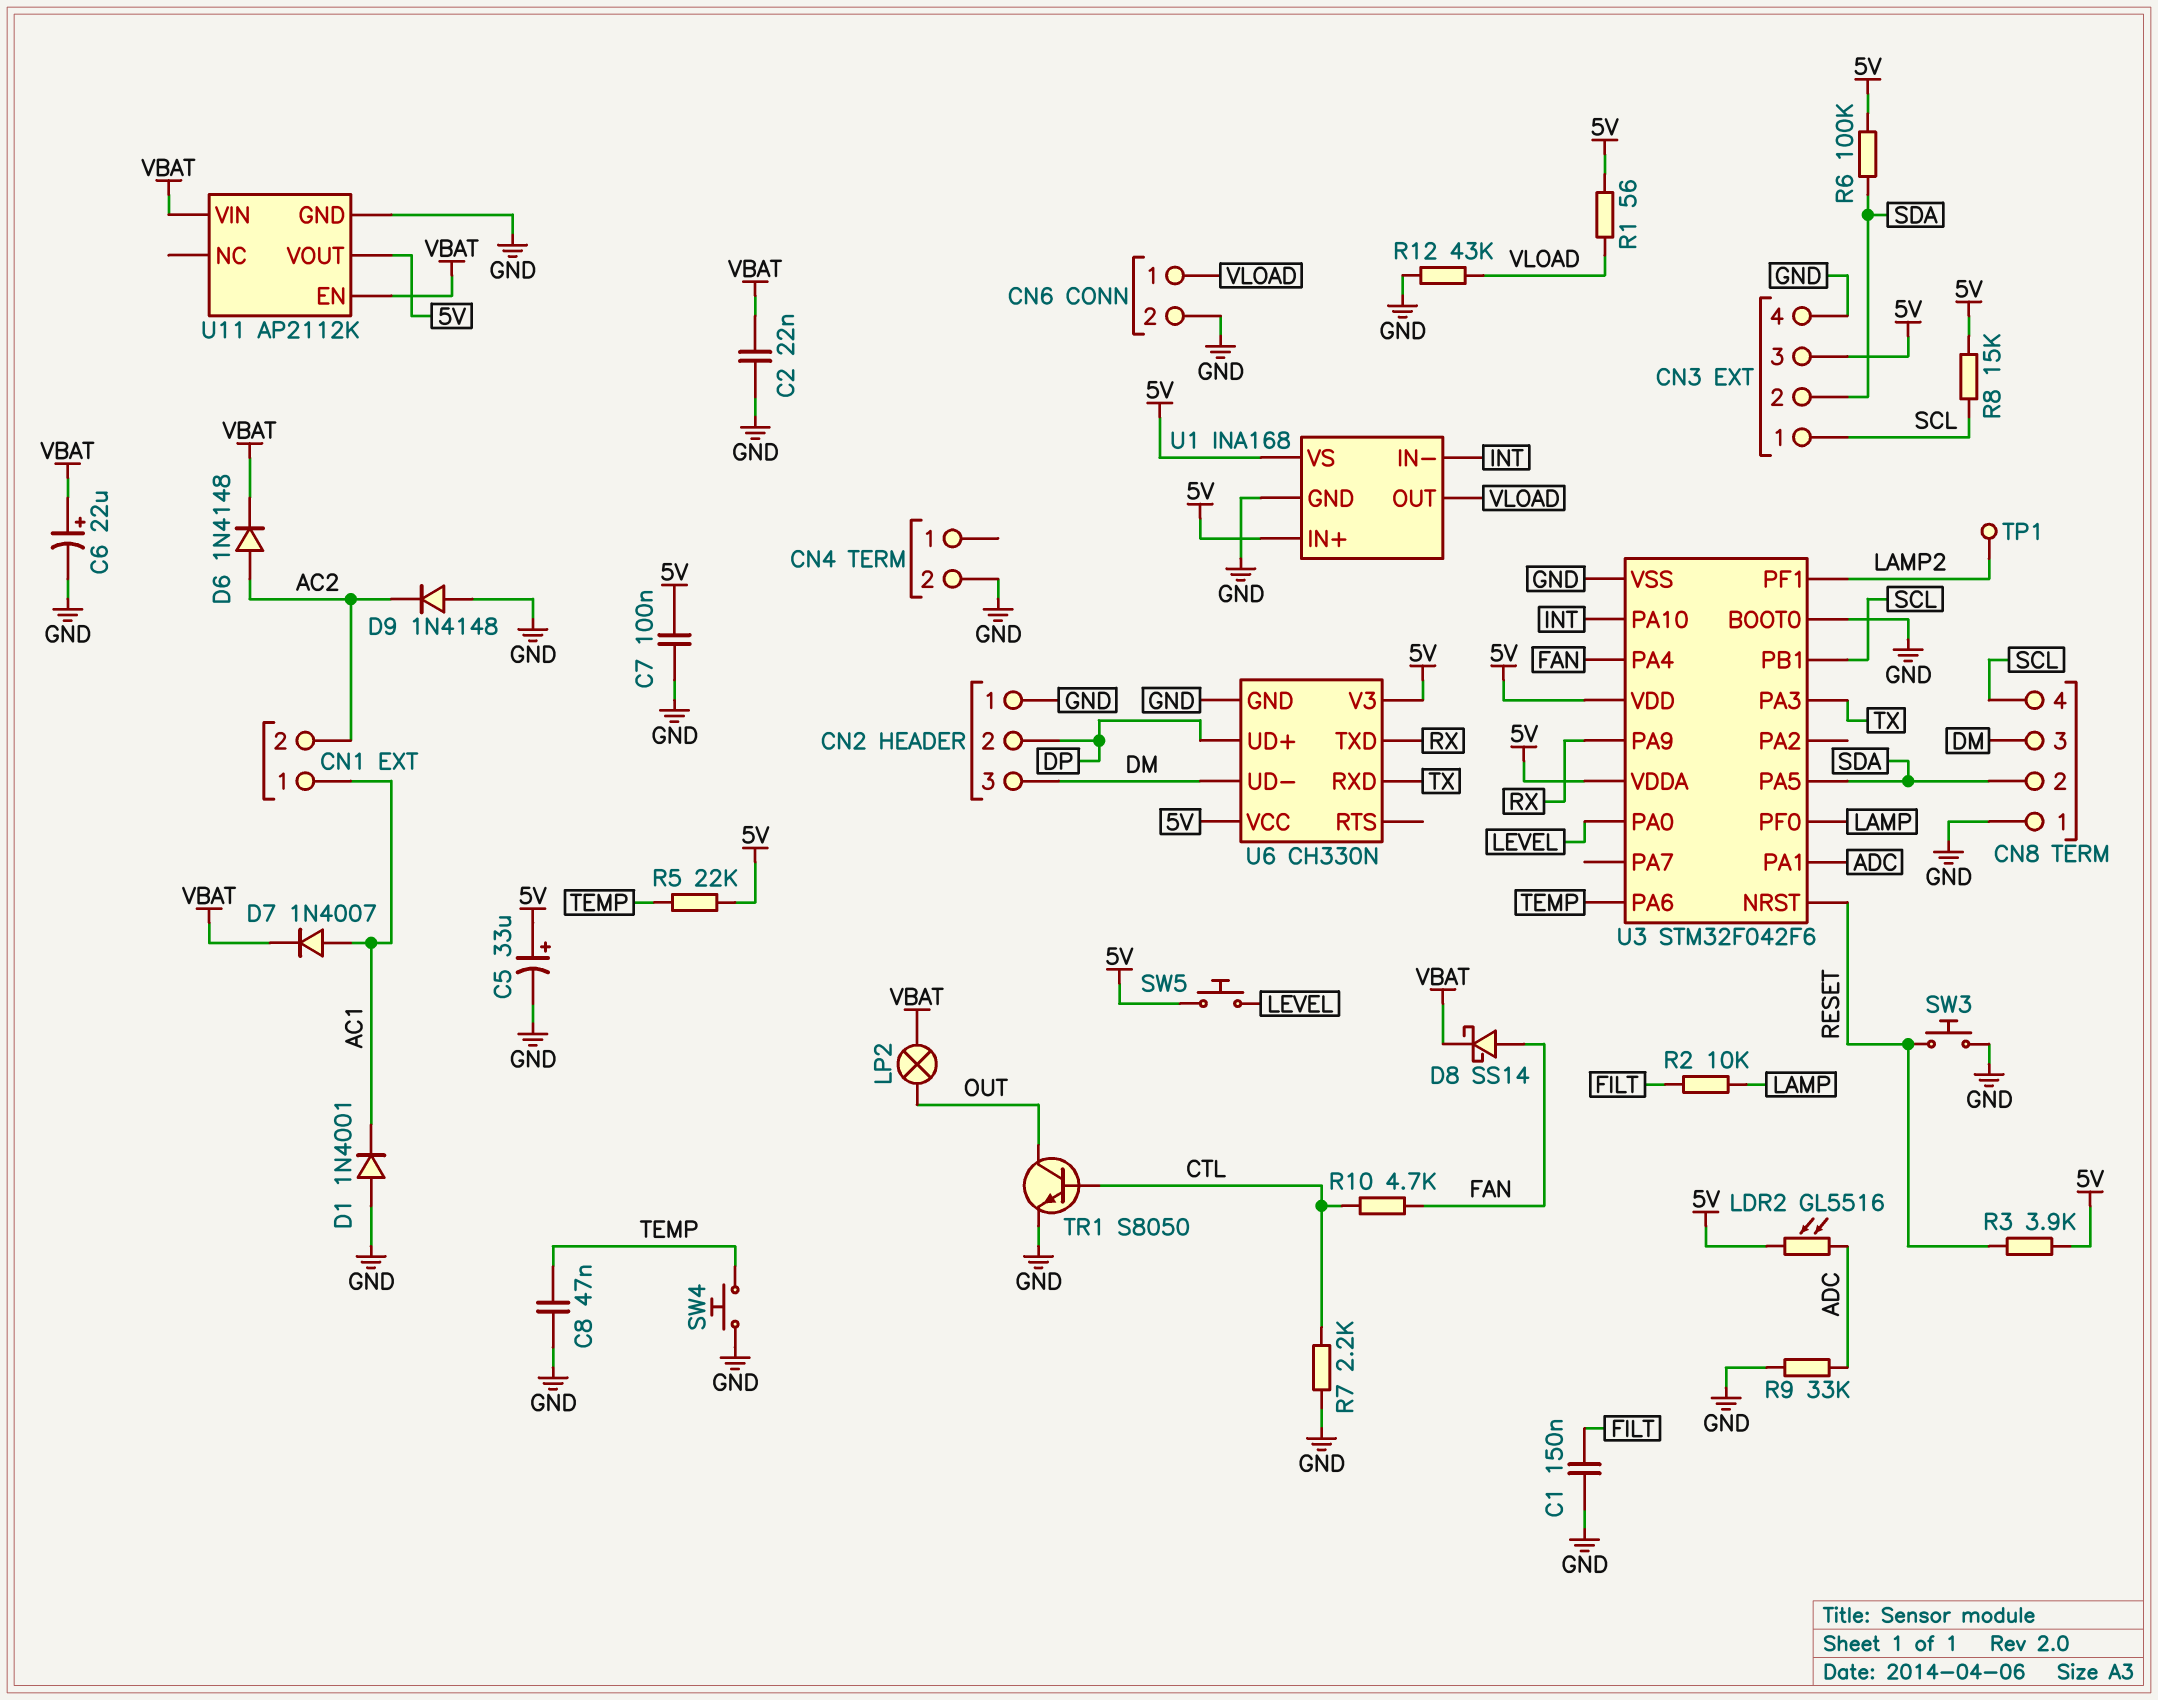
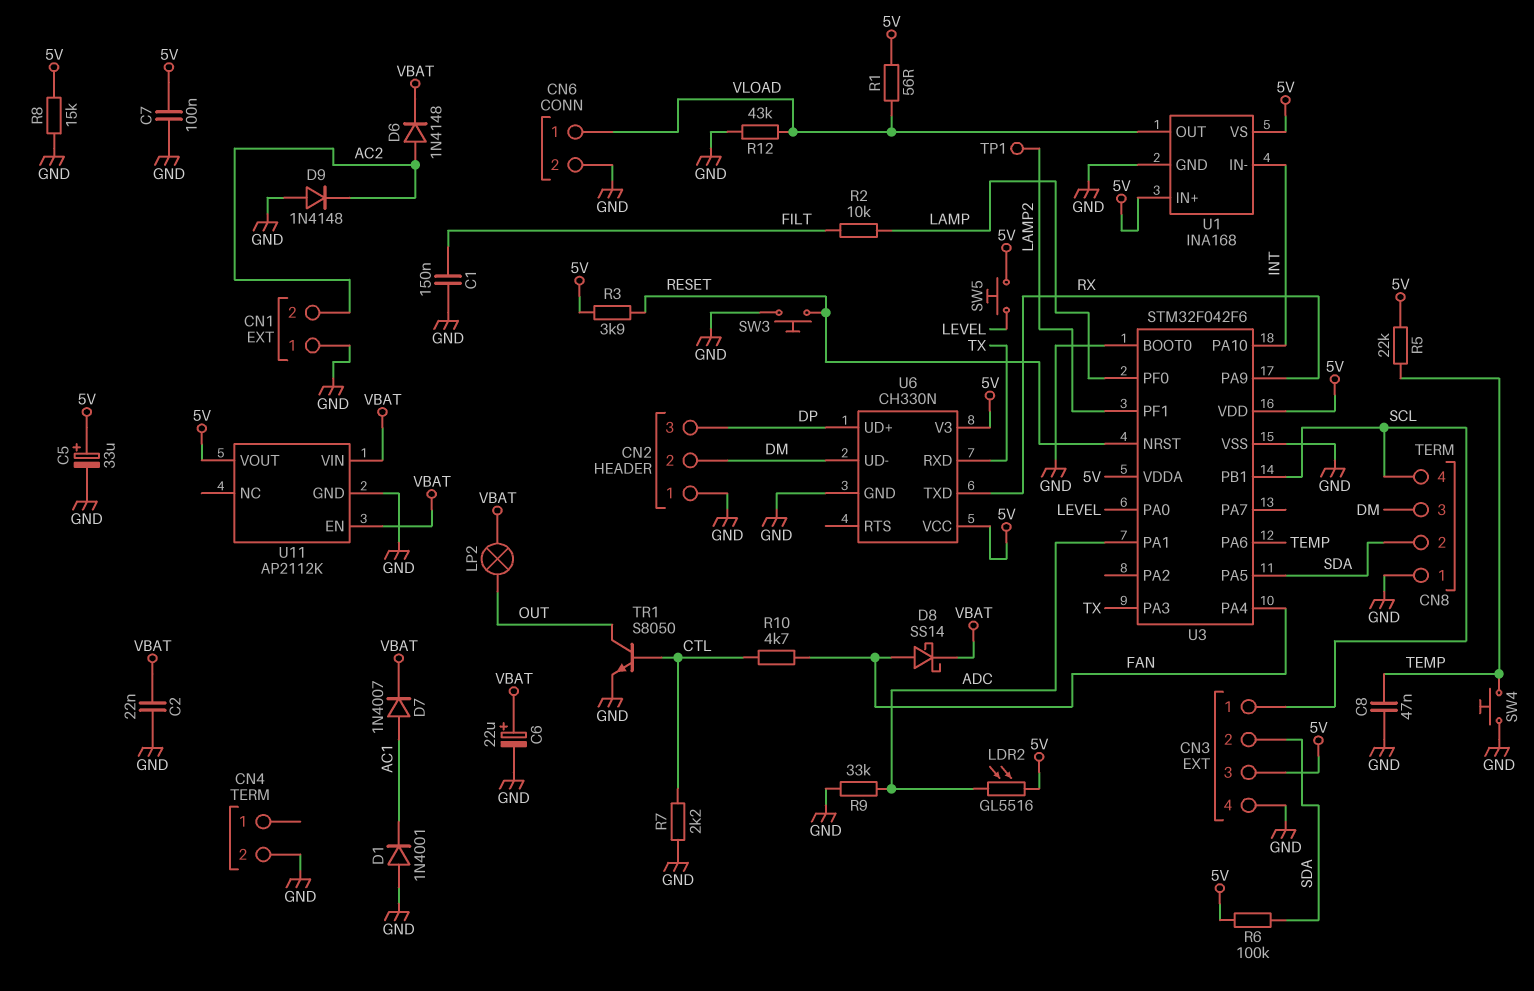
CN1 pin 1: AC1 -> GND
CN2 pin 2: DP -> DM
CN2 pin 3: DM -> DP
R8: 15k (5V, SCL) -> 15k (5V, GND)

